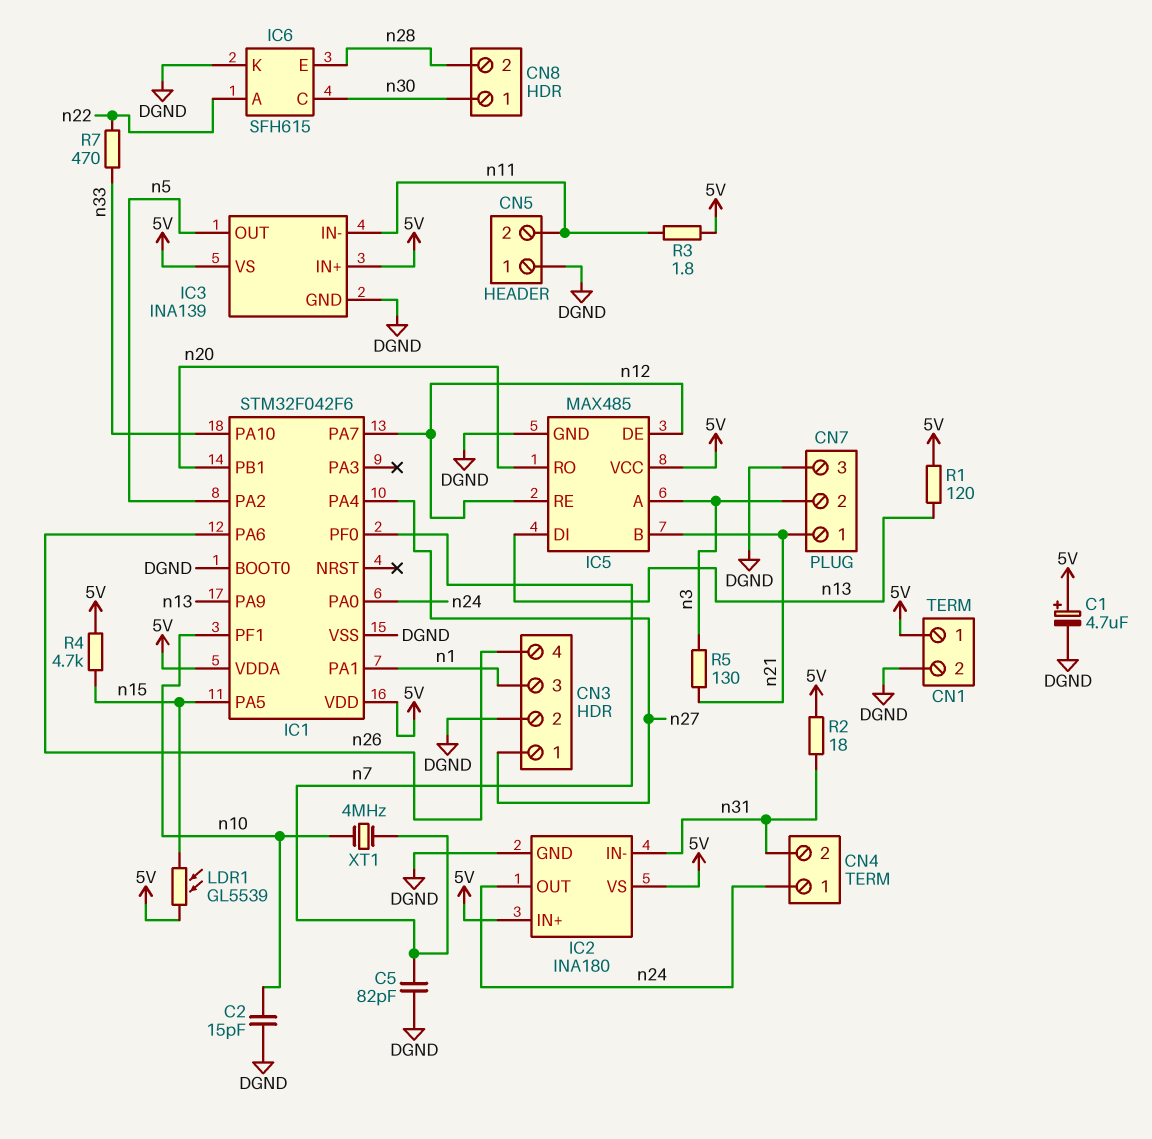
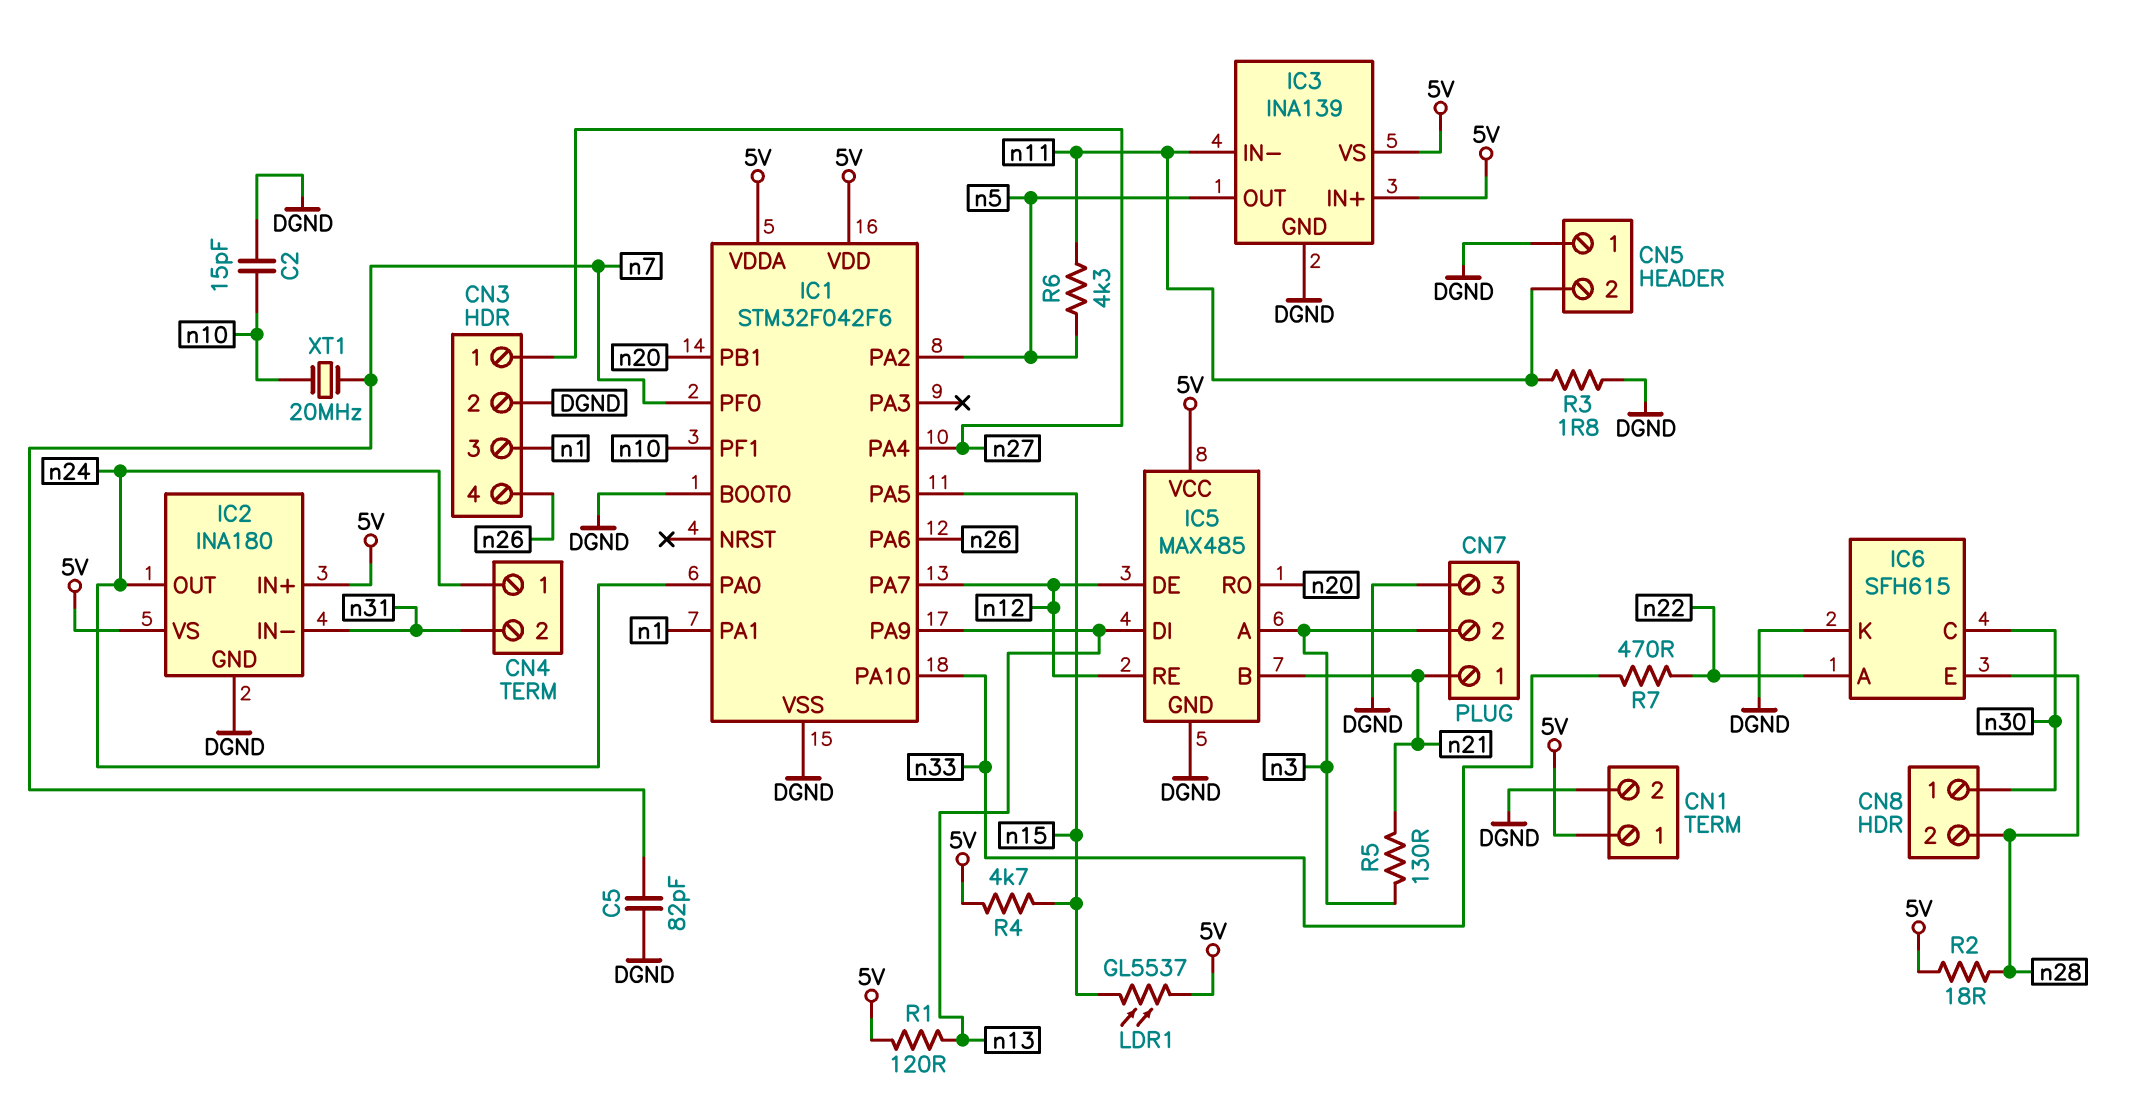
C1: 4.7uF (plus 5V, minus DGND) -> none
LDR1: GL5539 (5V, n15) -> GL5537 (5V, n15)
R2: 18 (5V, n31) -> 18 (5V, n28)
R3: 1.8 (5V, n11) -> 1.8 (DGND, n11)
R6: none -> 4.3k (n5, n11)
XT1: 4MHz (n7, n10) -> 20MHz (n7, n10)

